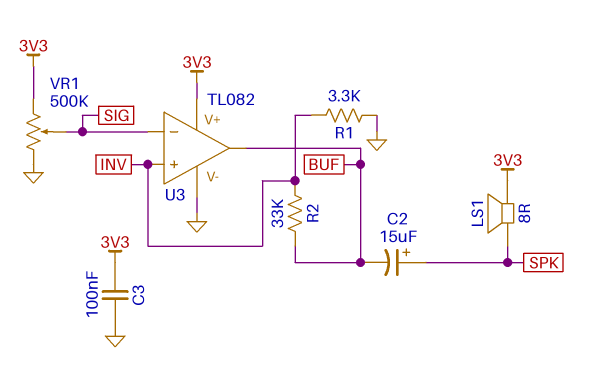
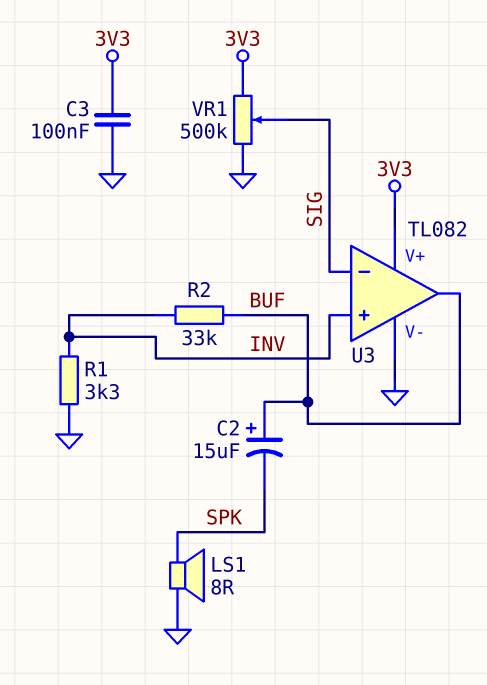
C2: 15uF (plus SPK, minus BUF) -> 15uF (plus BUF, minus SPK)
LS1: speaker 8R (3V3, SPK) -> speaker 8R (GND, SPK)

